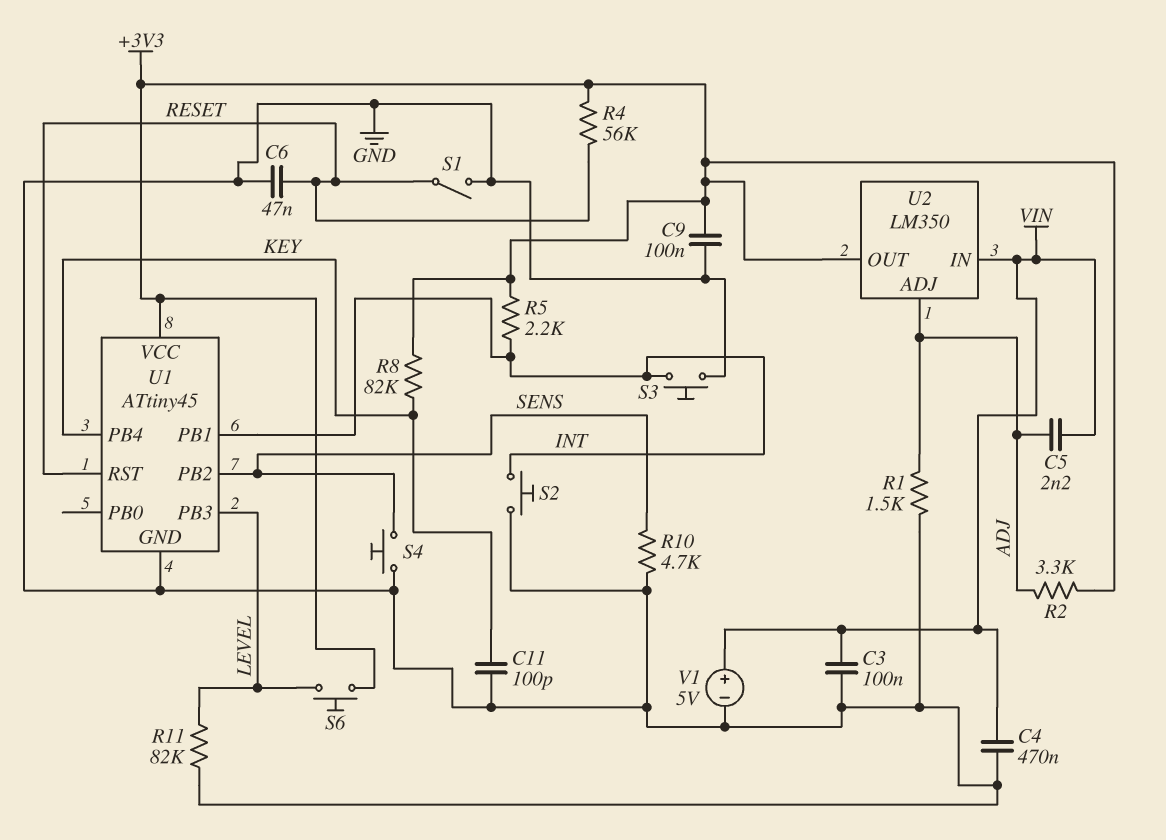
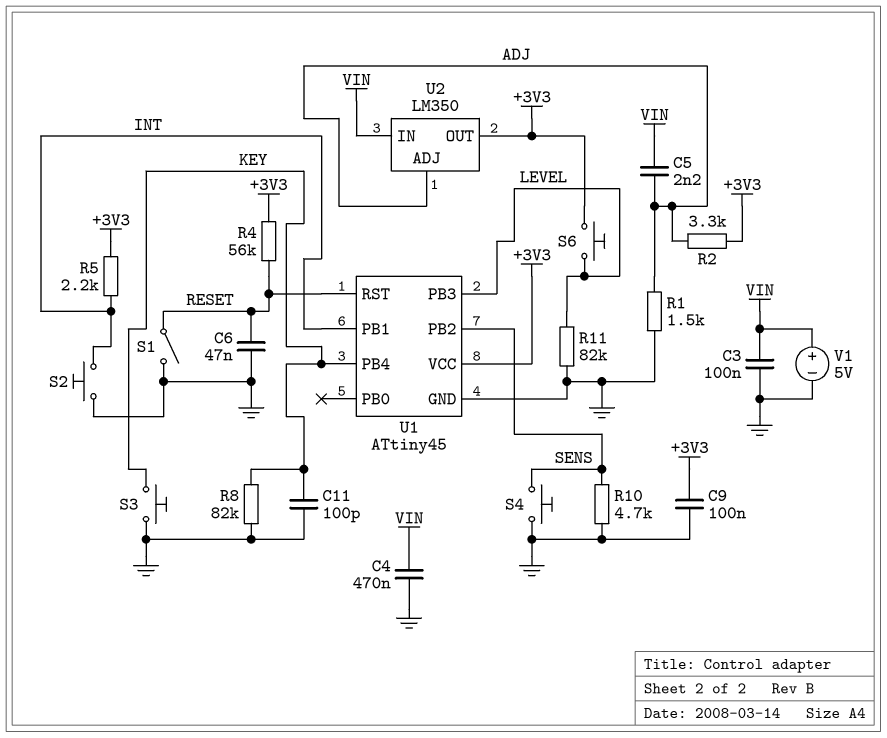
R8: 82k (+3V3, KEY) -> 82k (GND, KEY)
S3: button (GND, INT) -> button (GND, KEY)

